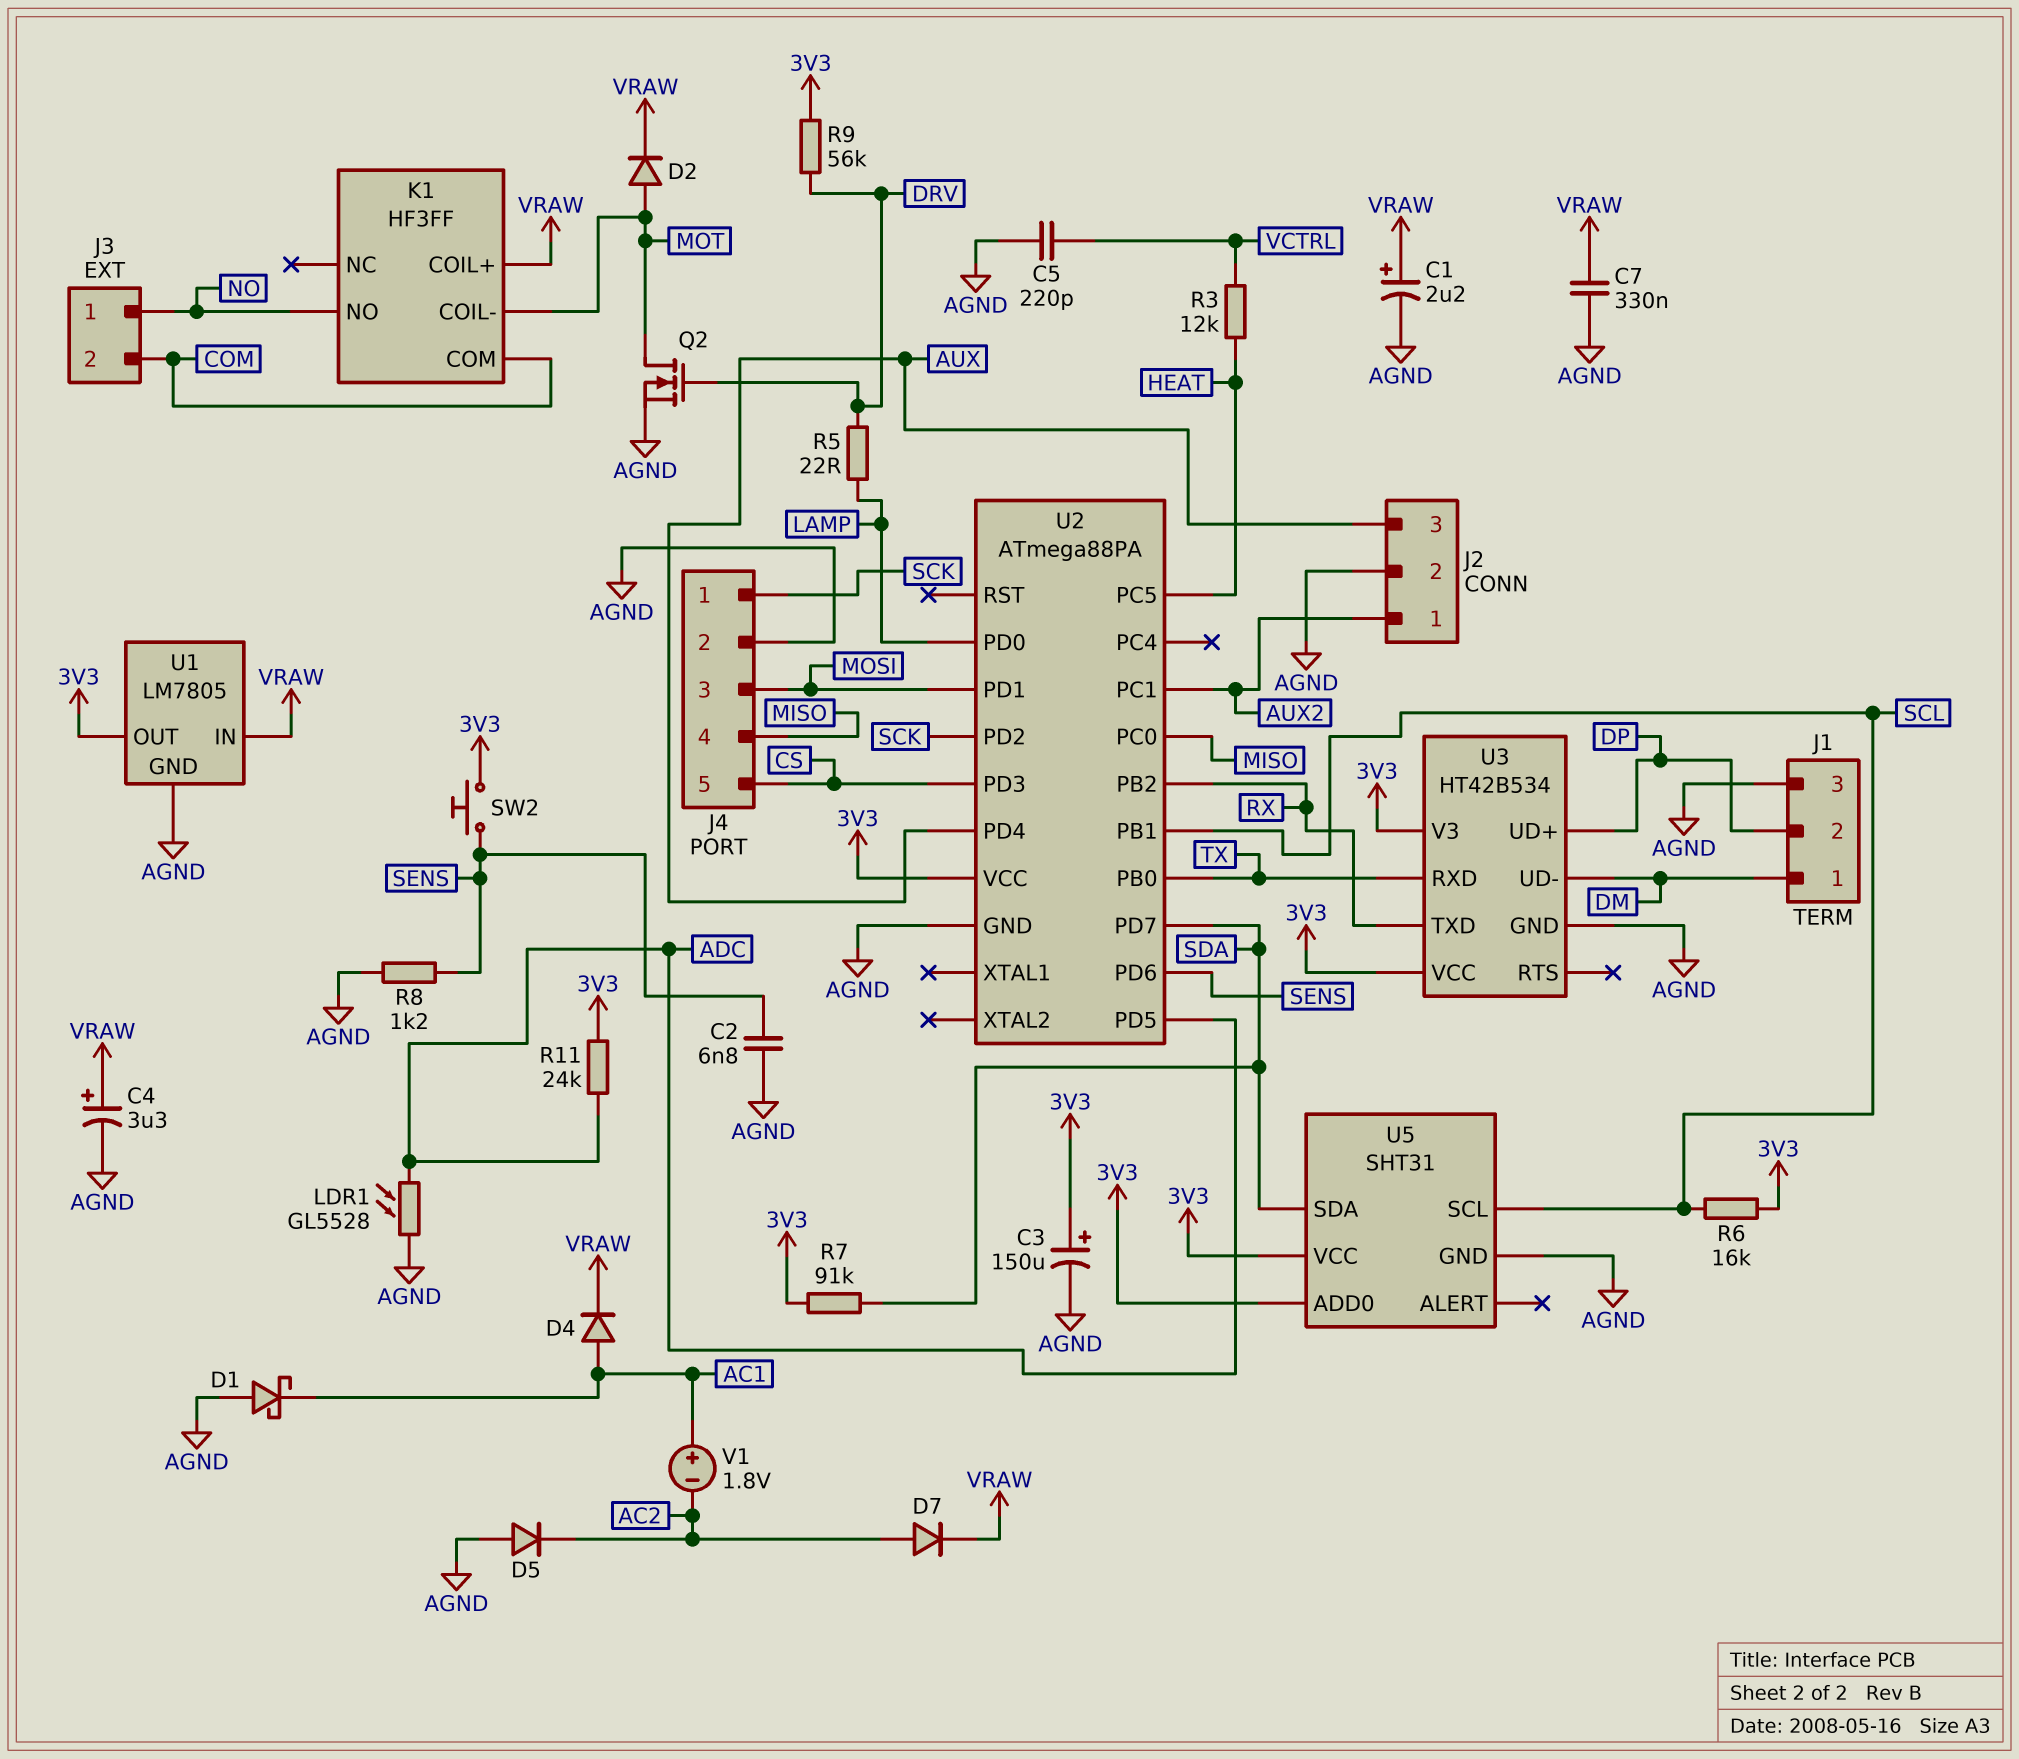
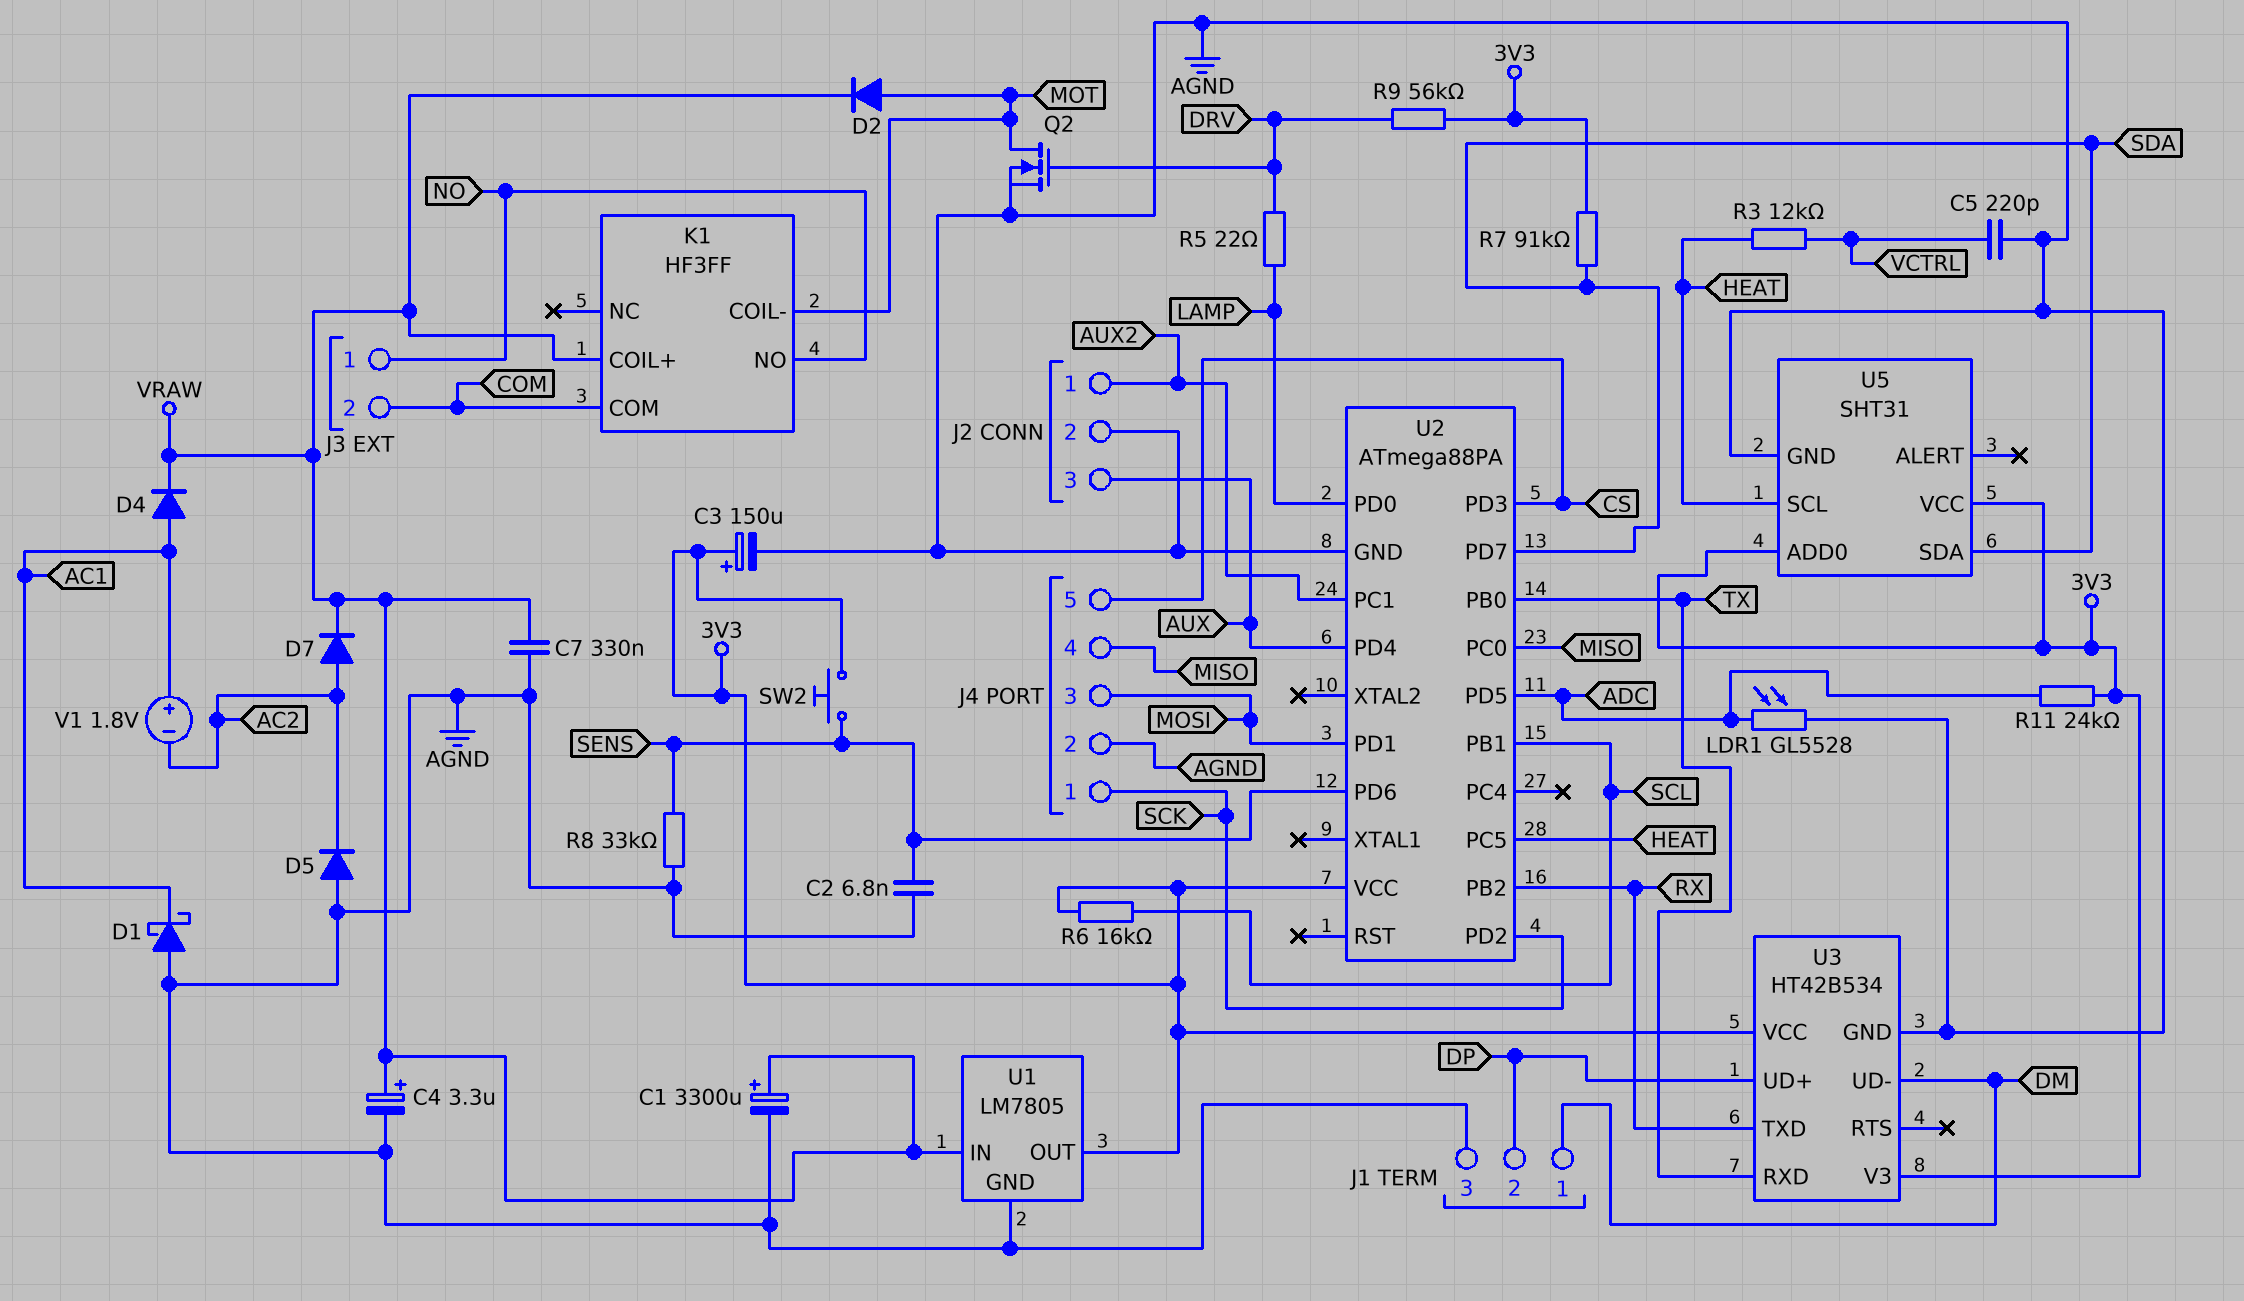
C1: 2.2uF (plus VRAW, minus AGND) -> 3300uF (plus VRAW, minus AGND)
R8: 1.2k (AGND, SENS) -> 33k (AGND, SENS)
U5 pin SCL: SCL -> HEAT

